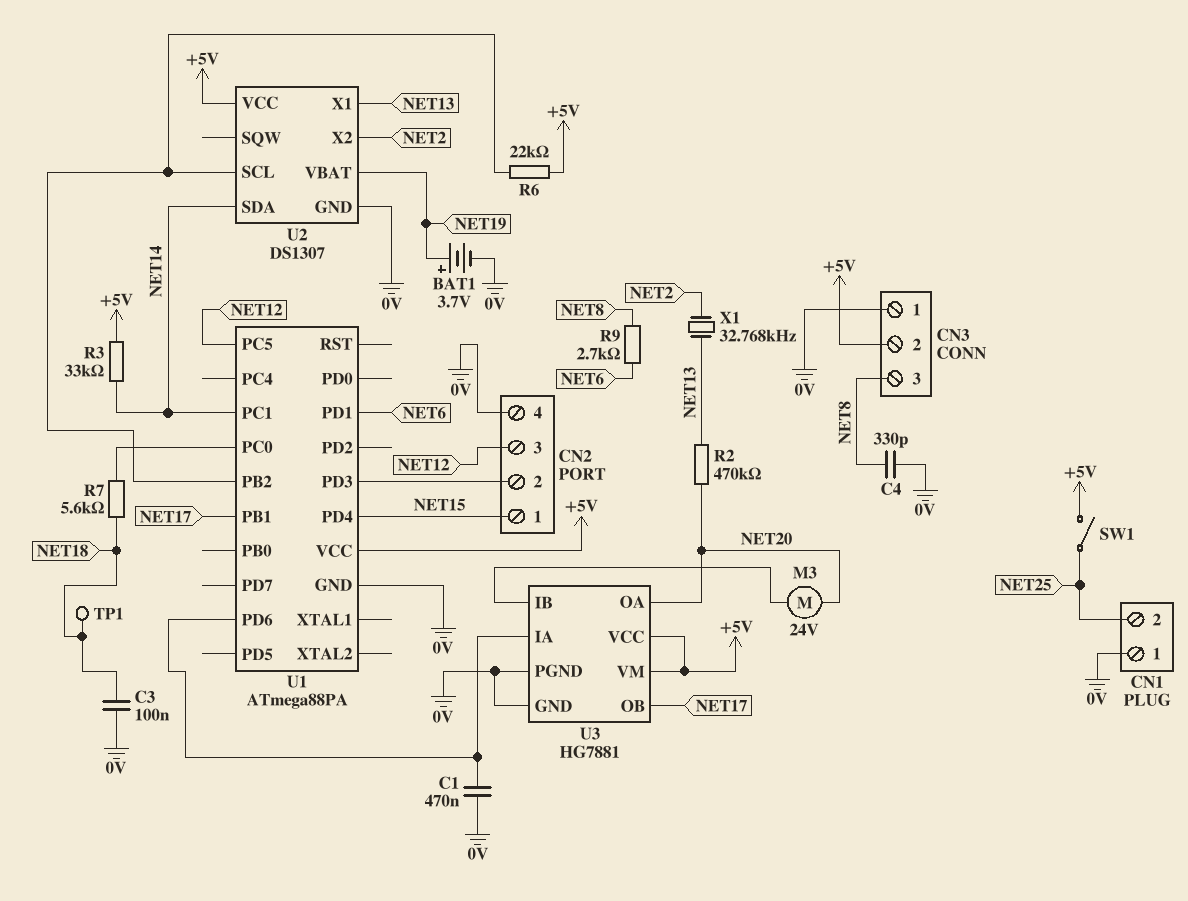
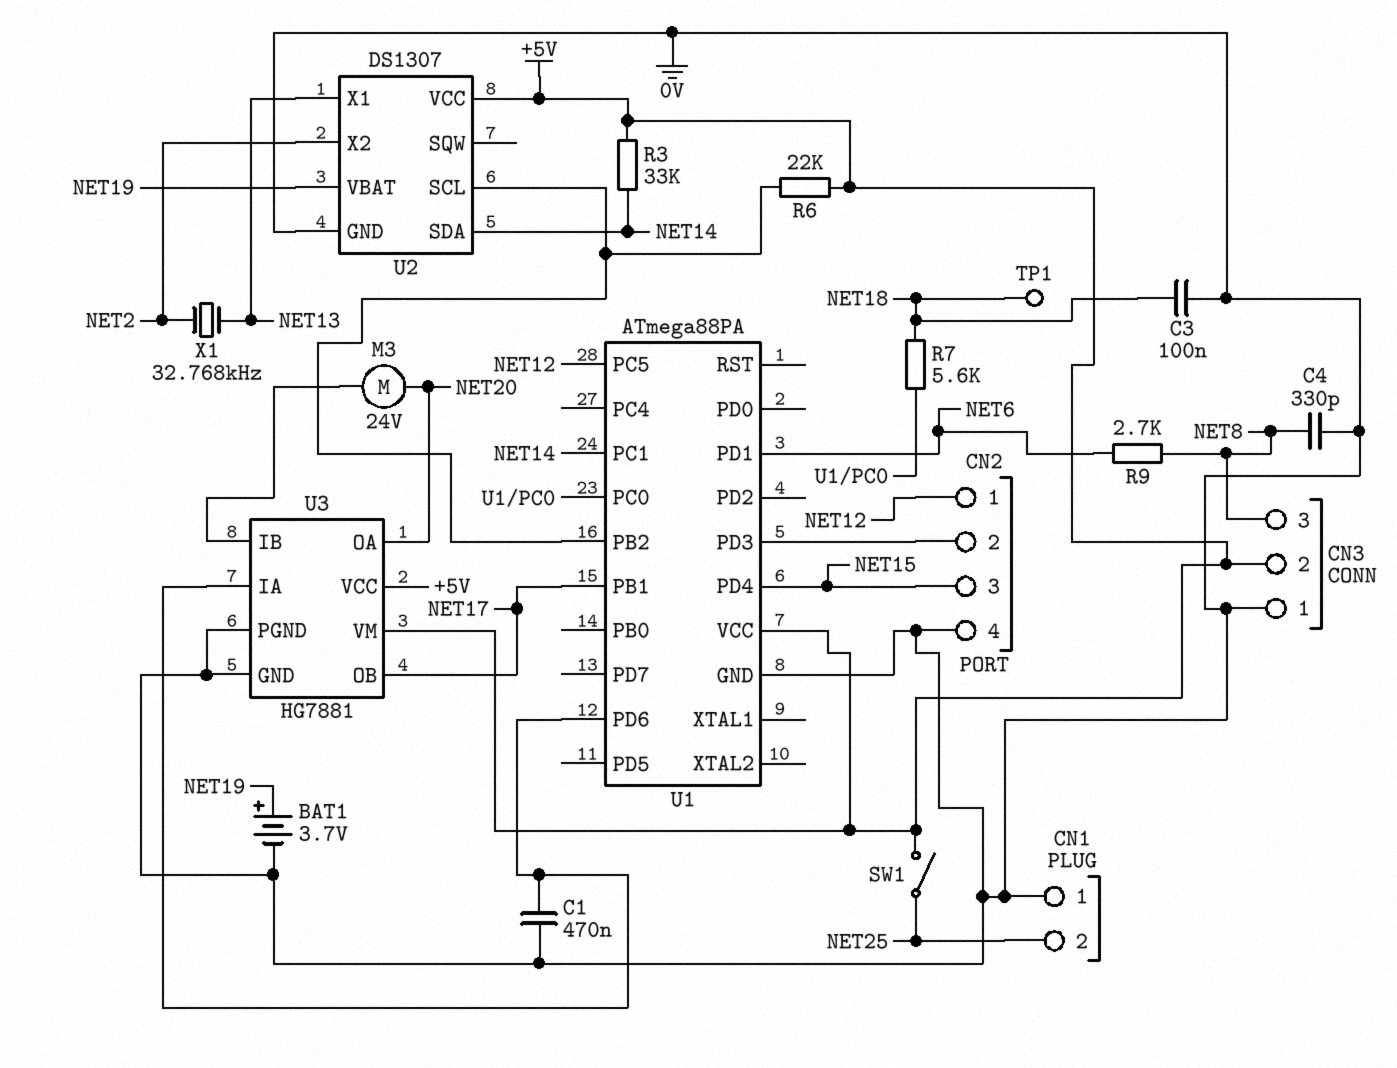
CN2 pin 1: NET15 -> NET12
CN2 pin 3: NET12 -> NET15
R2: 470k (NET13, NET20) -> none

